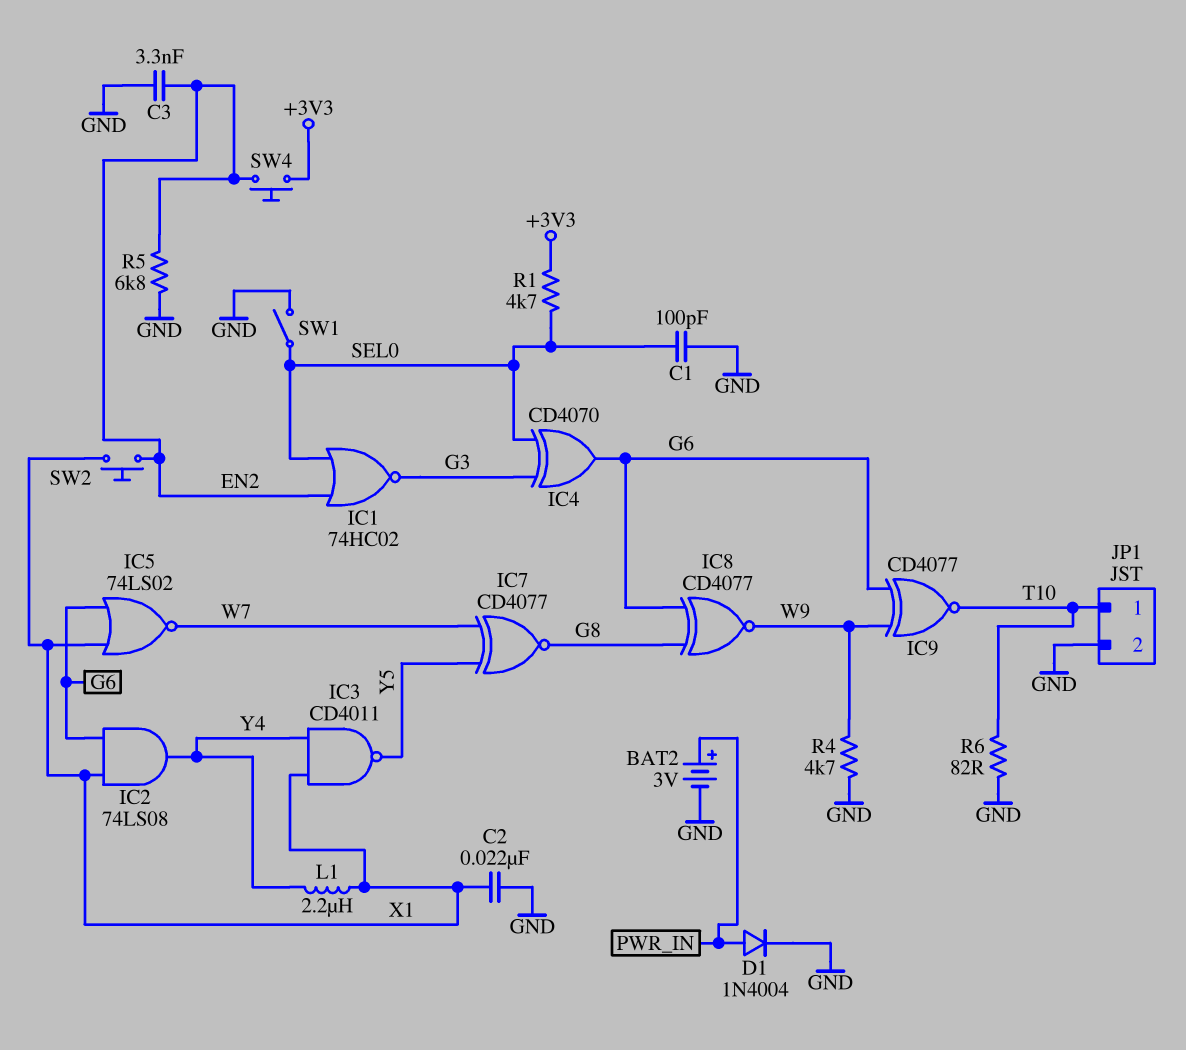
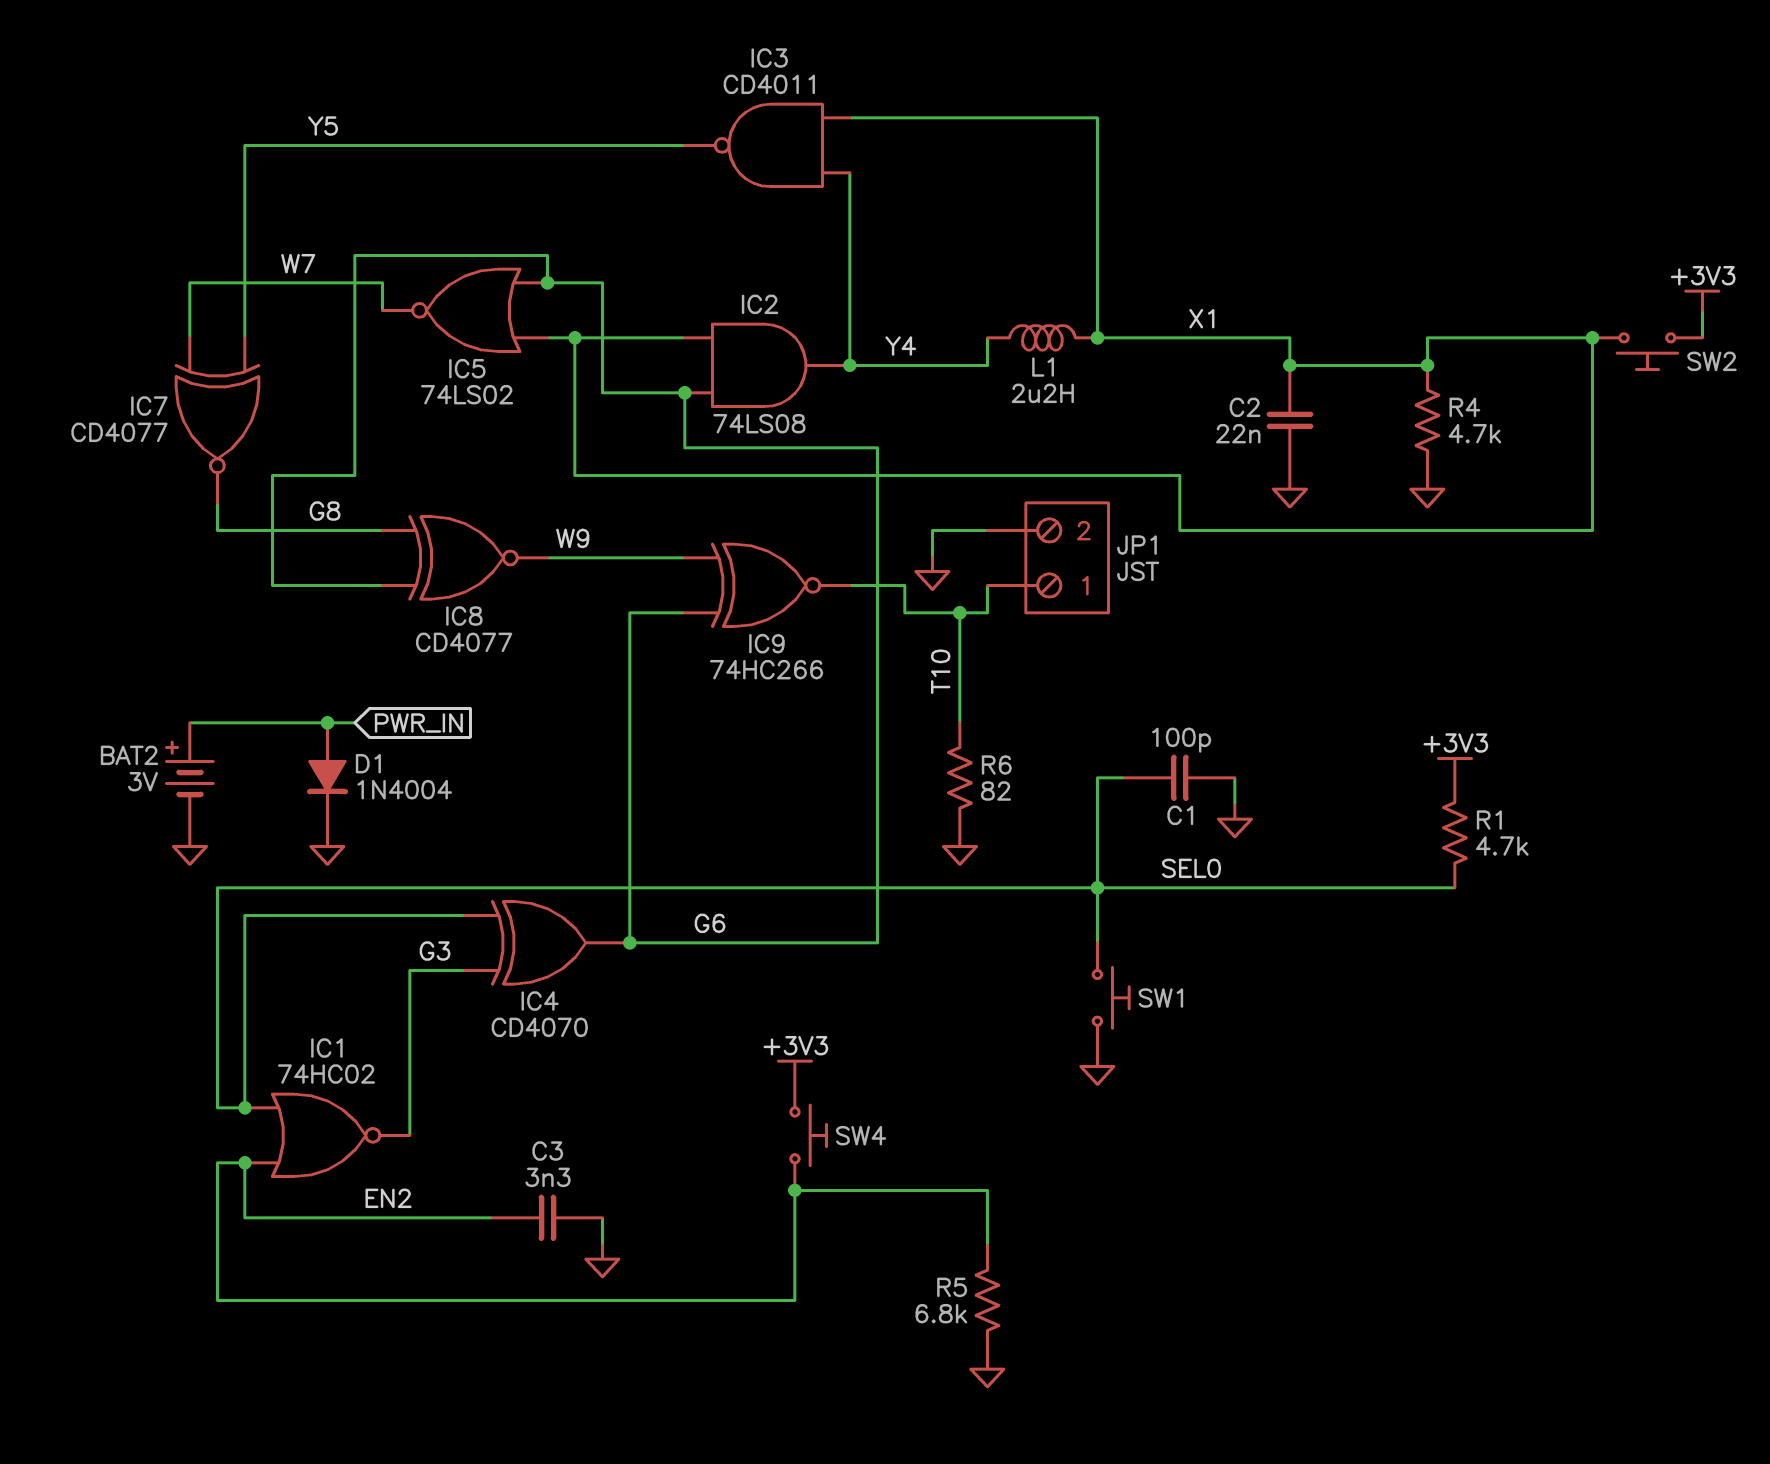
IC9: XNOR CD4077 (in G6, in W9, out T10) -> XNOR 74HC266 (in G6, in W9, out T10)
R4: 4.7k (GND, W9) -> 4.7k (GND, X1)
SW1: switch (GND, SEL0) -> button (GND, SEL0)
SW2: button (EN2, X1) -> button (+3V3, X1)

